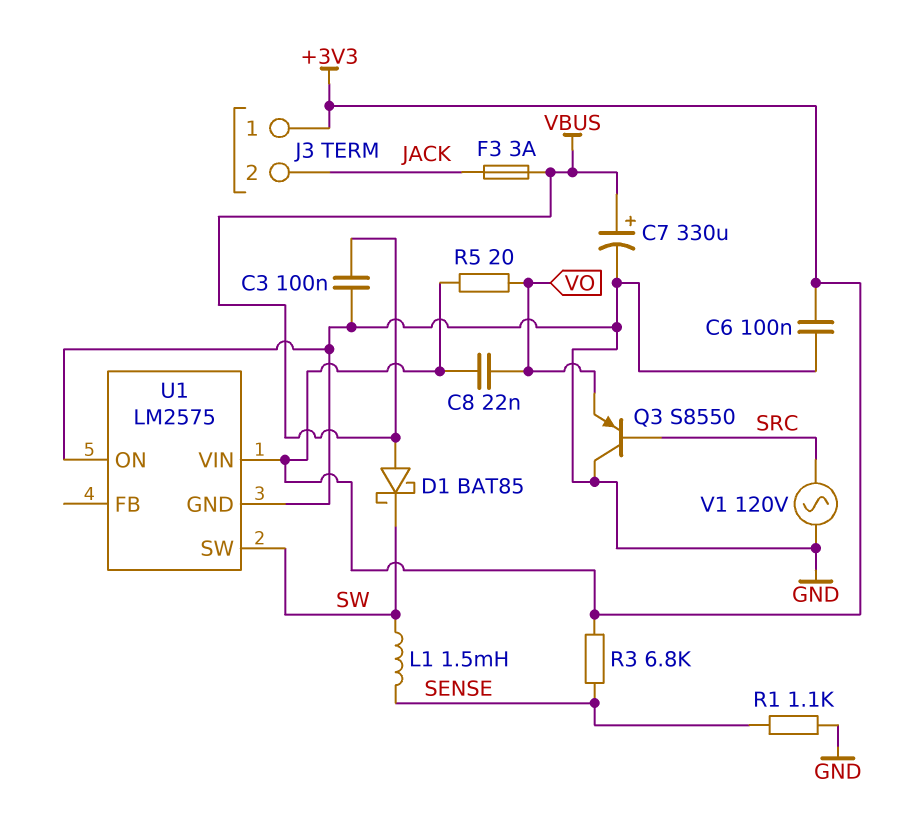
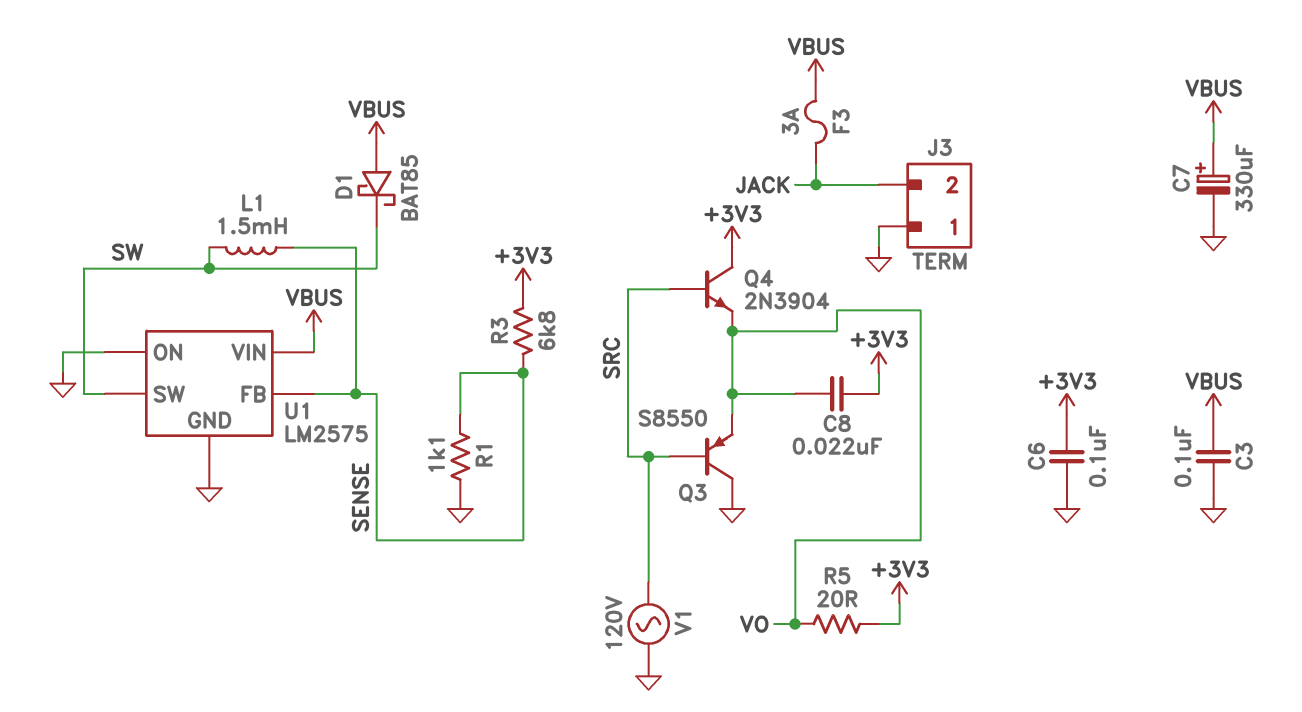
J3 pin 1: +3V3 -> GND
Q4: none -> NPN 2N3904 (B SRC, C +3V3, E VO)
U1 pin FB: none -> SENSE
U1 pin VIN: +3V3 -> VBUS

